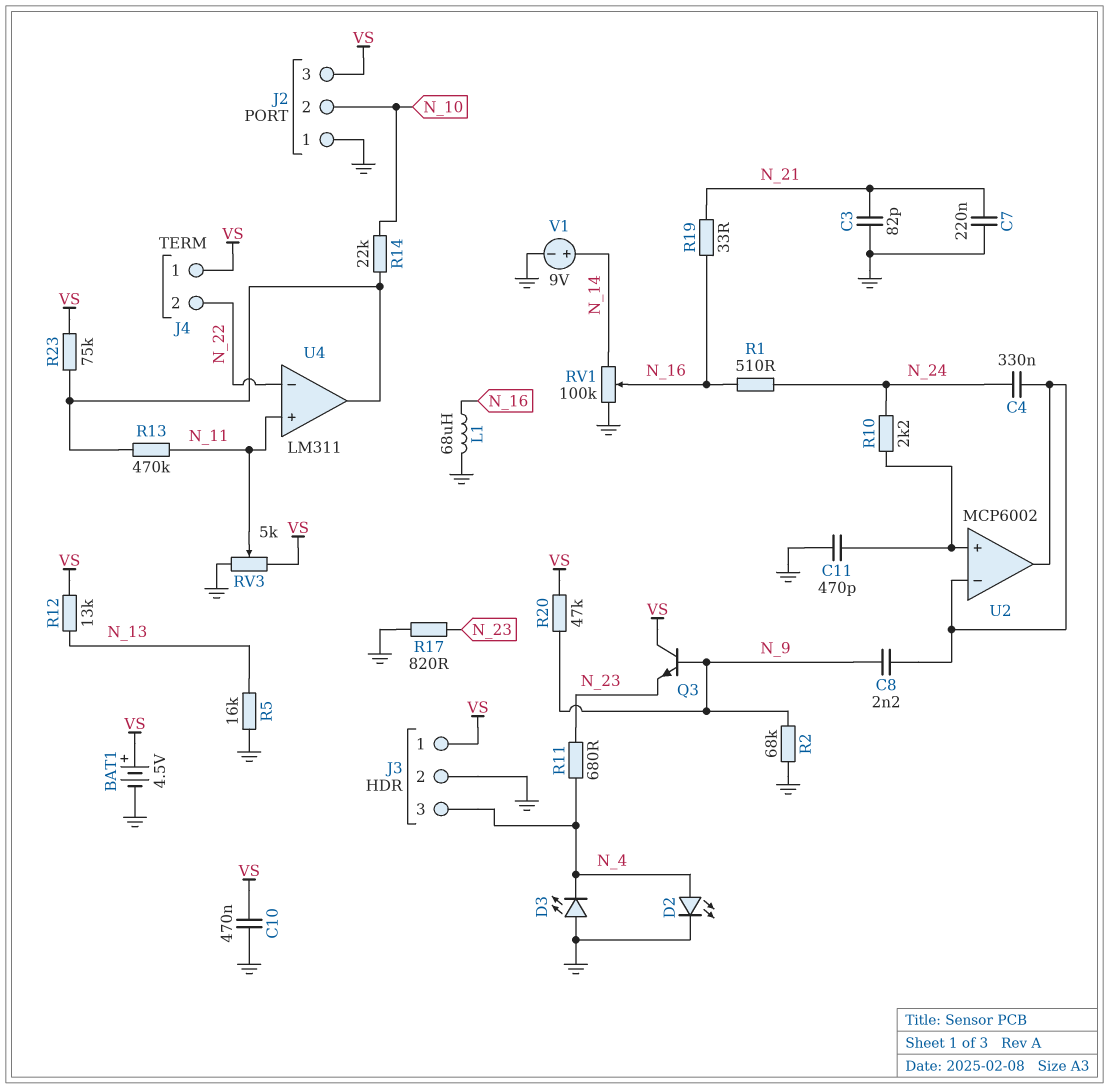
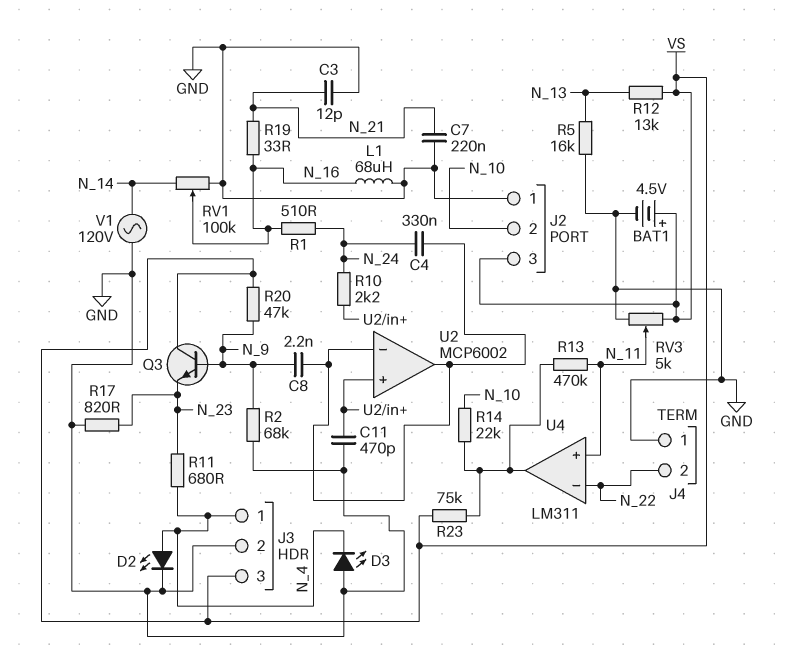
C3: 82pF (GND, N_21) -> 12pF (GND, N_21)
C10: 470nF (GND, VS) -> none
J3 pin 1: VS -> N_4
J3 pin 3: N_4 -> VS
J4 pin 1: VS -> GND
V1: 9V (plus N_14, minus GND) -> AC 120V (GND, N_14)

